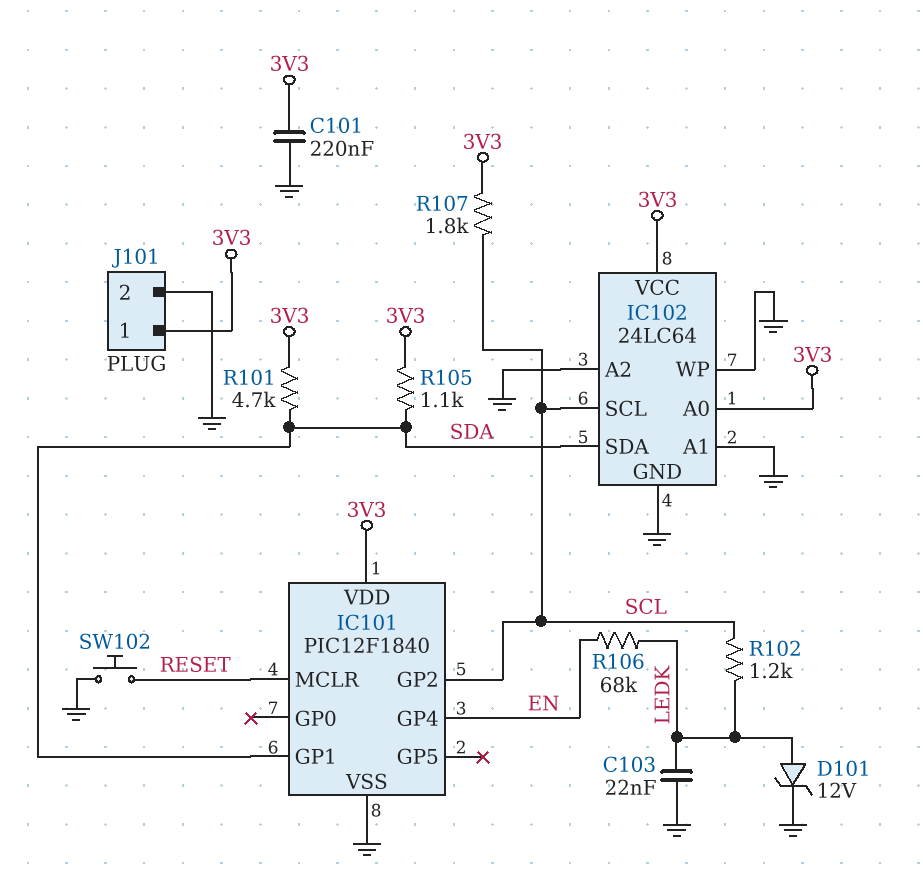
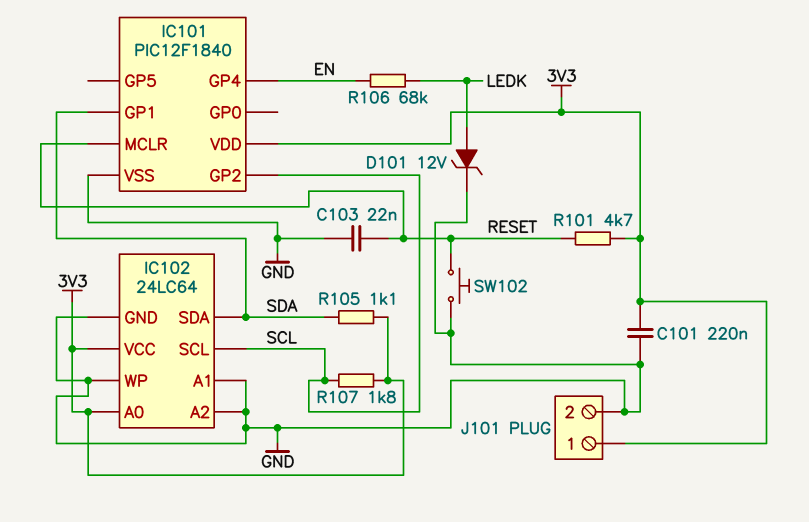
C103: 22nF (GND, LEDK) -> 22nF (GND, RESET)
R101: 4.7k (3V3, SDA) -> 4.7k (3V3, RESET)
R102: 1.2k (LEDK, SCL) -> none

